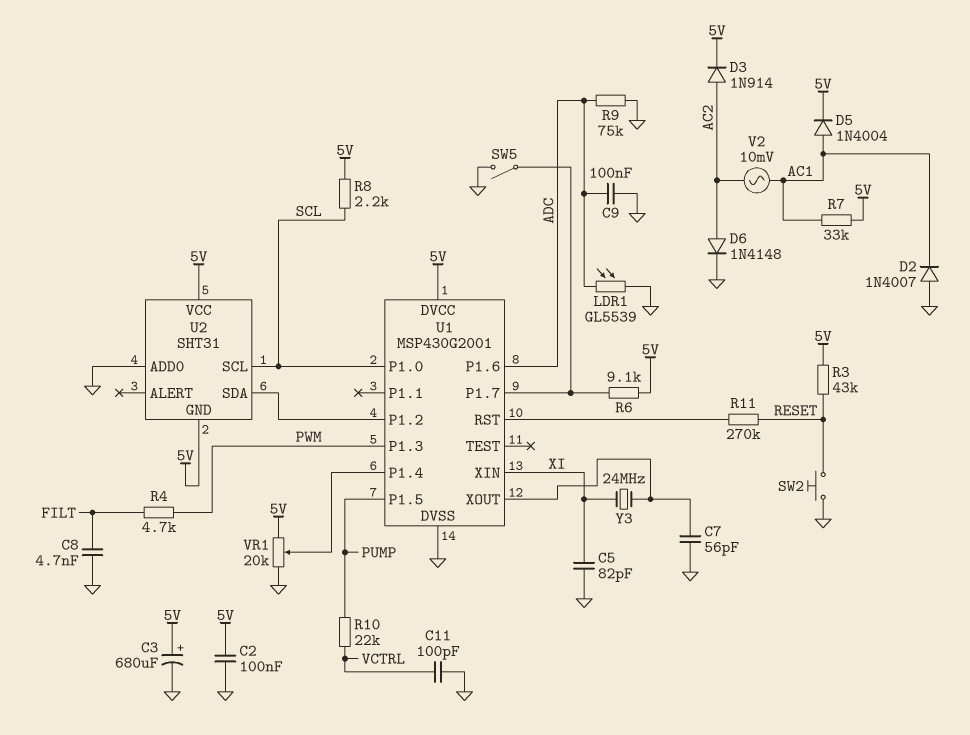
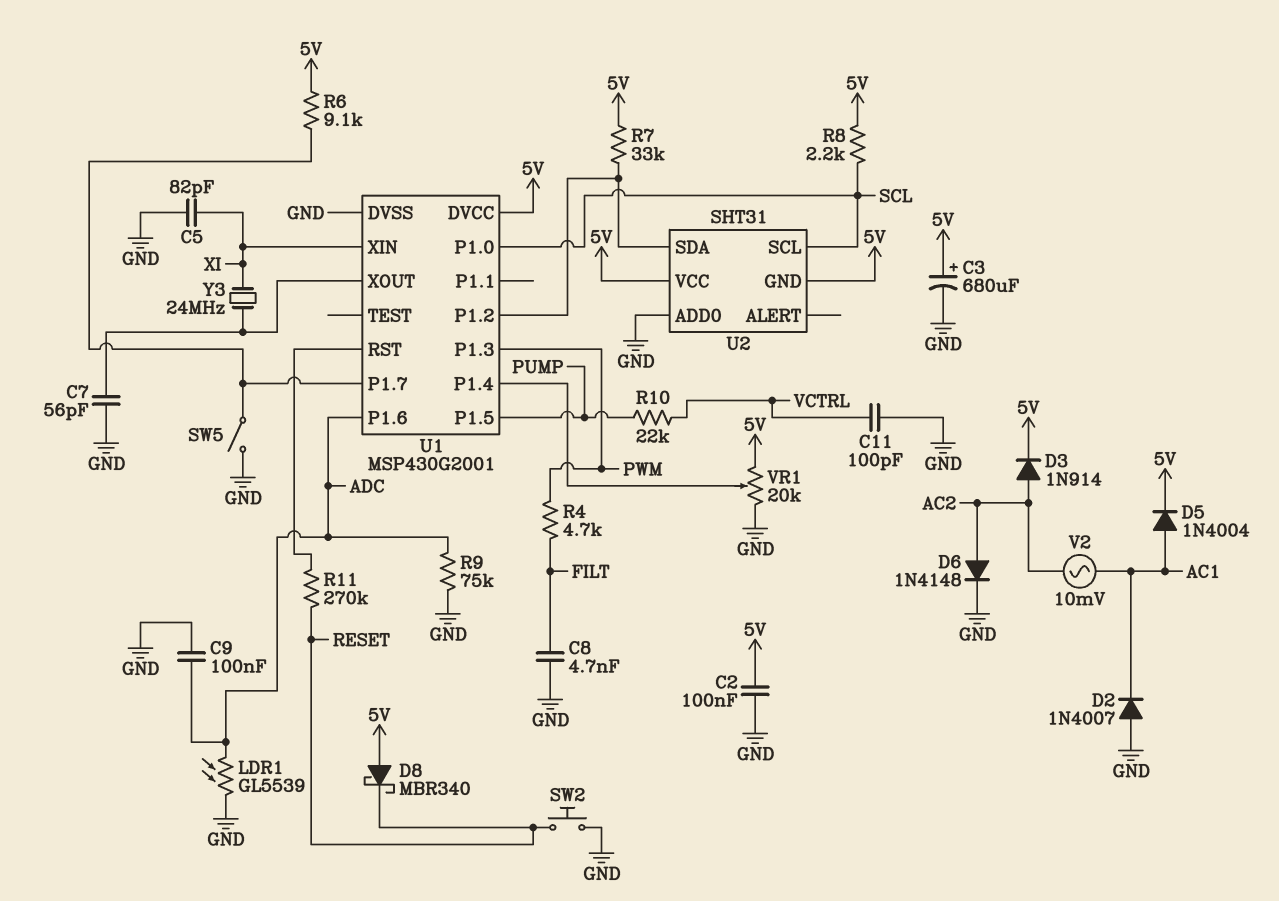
D8: none -> schottky MBR340 (A 5V, K RESET)
R3: 43k (5V, RESET) -> none
R7: 33k (5V, AC1) -> 33k (5V, U1/P1.2)

